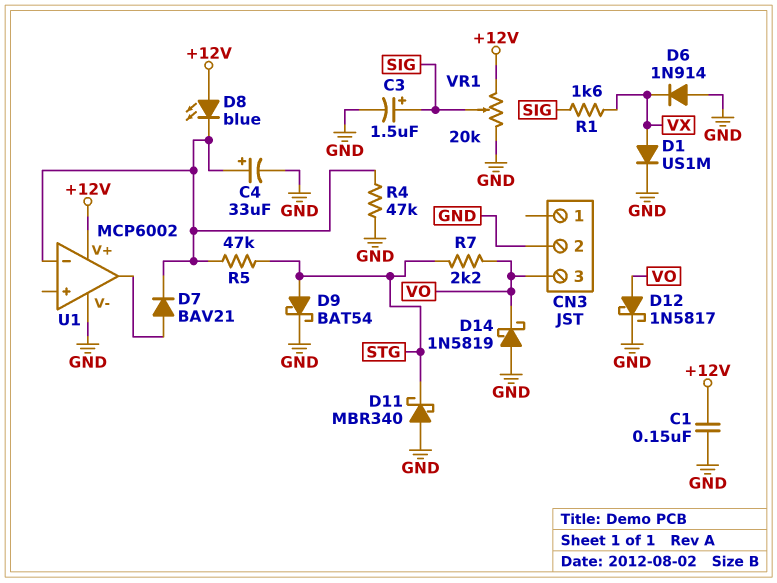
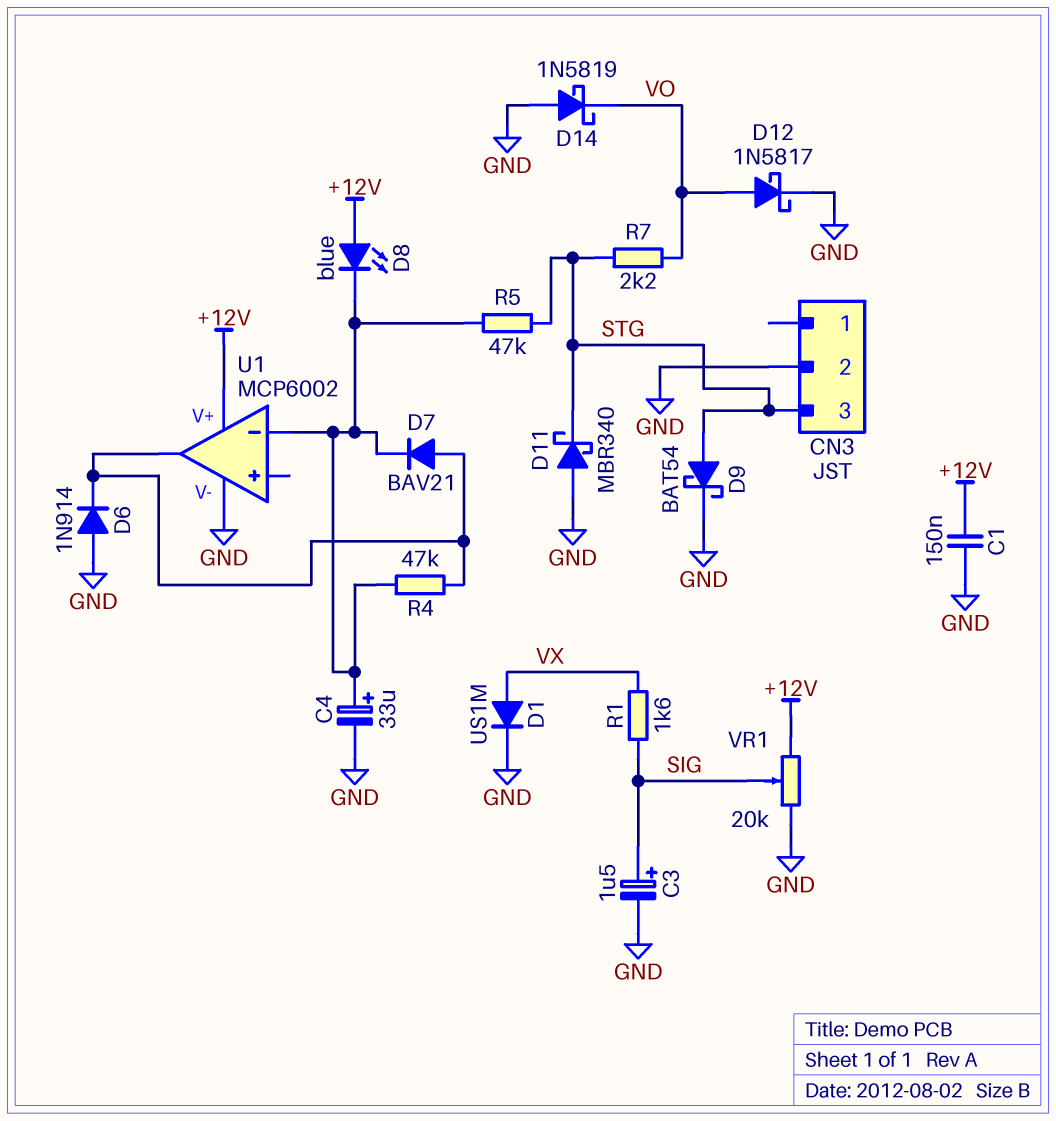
CN3 pin 3: VO -> STG
D6: diode 1N914 (A GND, K VX) -> diode 1N914 (A GND, K U1/out)
R4: 47k (GND, U1/in-) -> 47k (U1/in-, U1/out)

